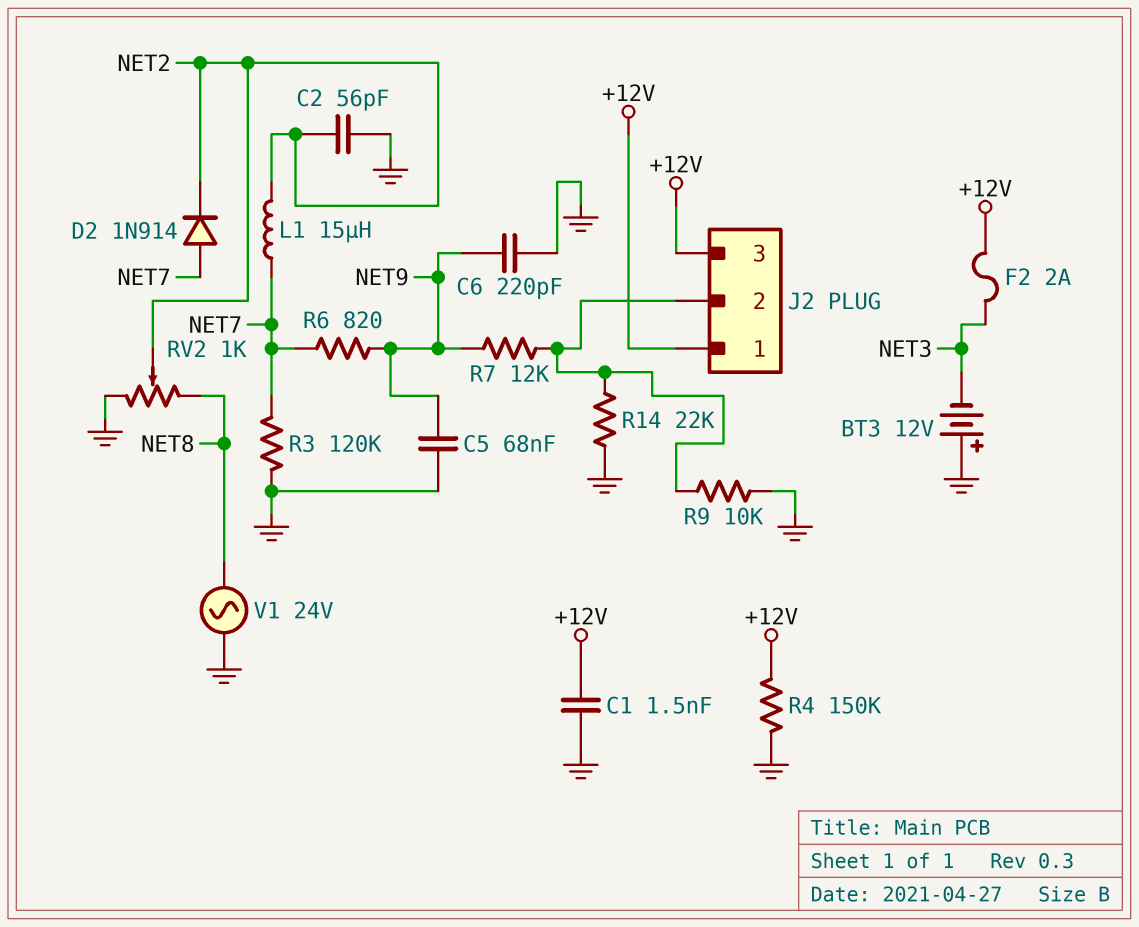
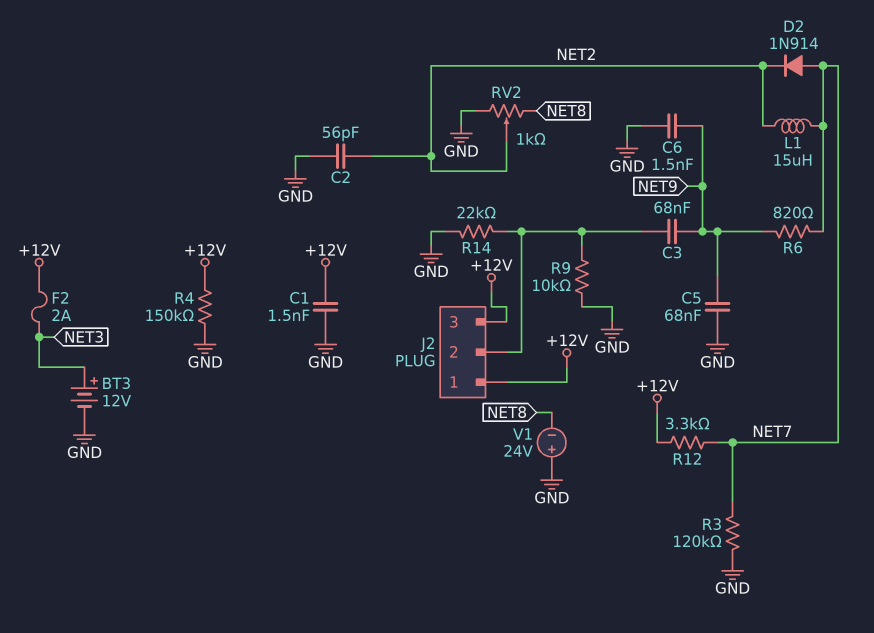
BT3: 12V (plus GND, minus NET3) -> 12V (plus NET3, minus GND)
C3: none -> 68nF (J2/2, NET9)
C6: 220pF (GND, NET9) -> 1.5nF (GND, NET9)
R7: 12k (J2/2, NET9) -> none
R12: none -> 3.3k (+12V, NET7)
V1: AC 24V (GND, NET8) -> 24V (plus GND, minus NET8)

